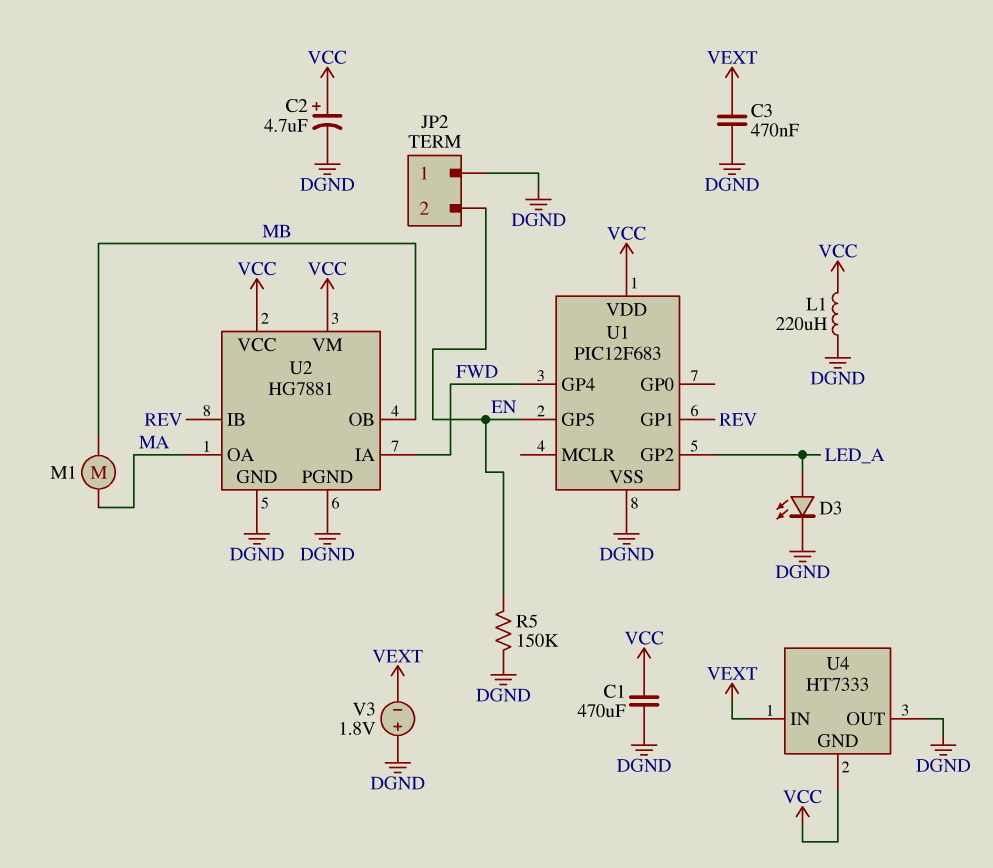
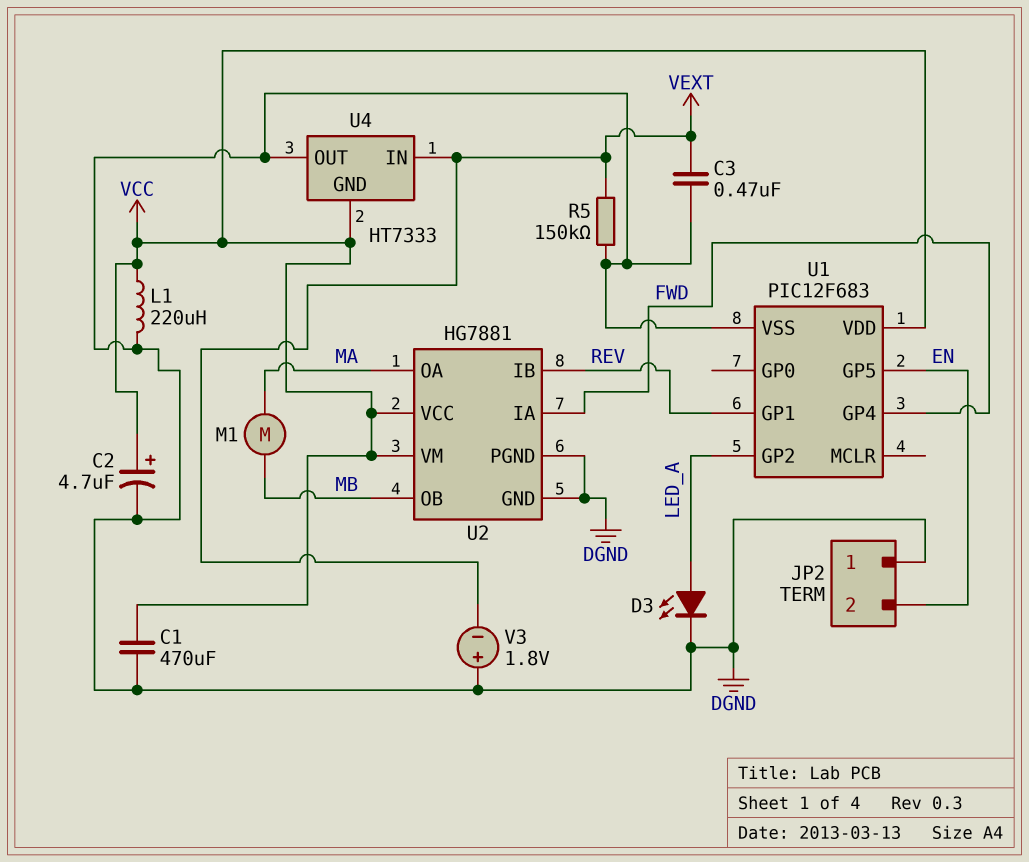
R5: 150k (DGND, EN) -> 150k (DGND, VEXT)

